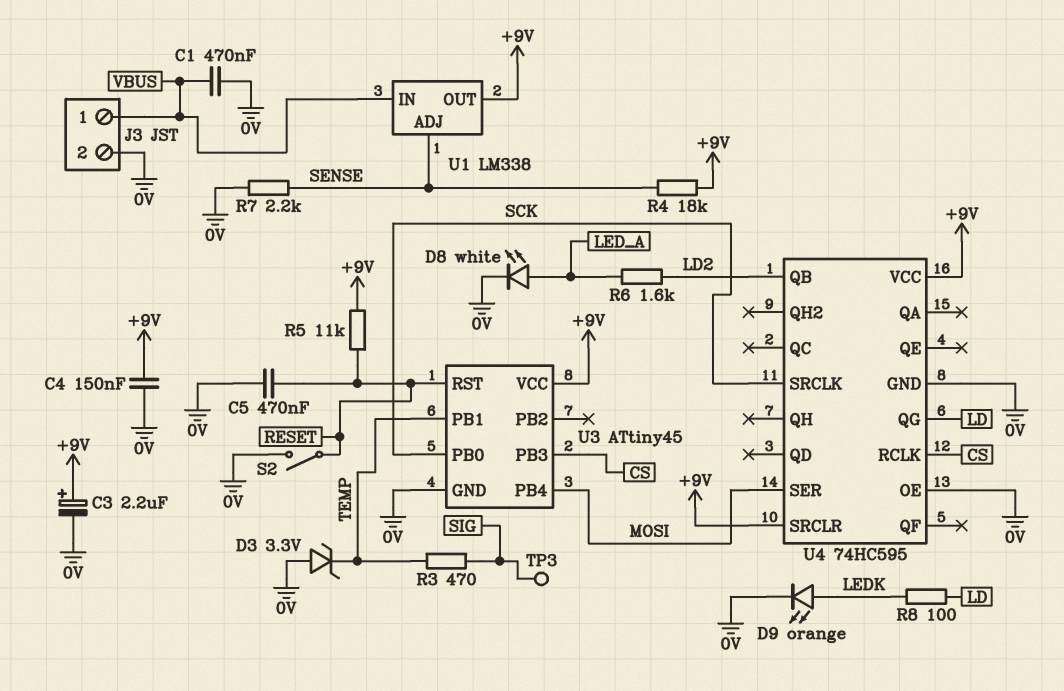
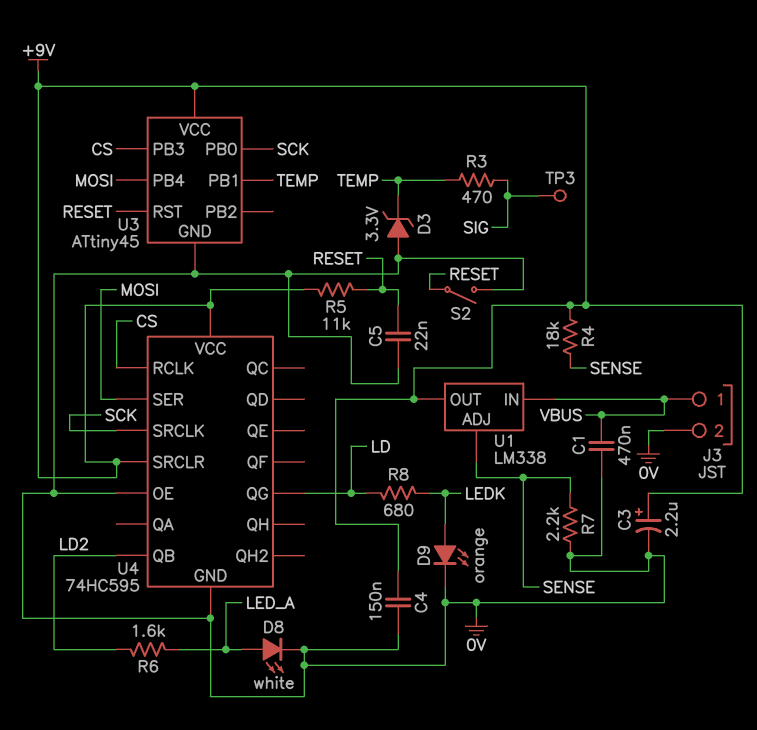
C5: 470nF (0V, RESET) -> 22nF (0V, RESET)
R8: 100 (LD, LEDK) -> 680 (LD, LEDK)

